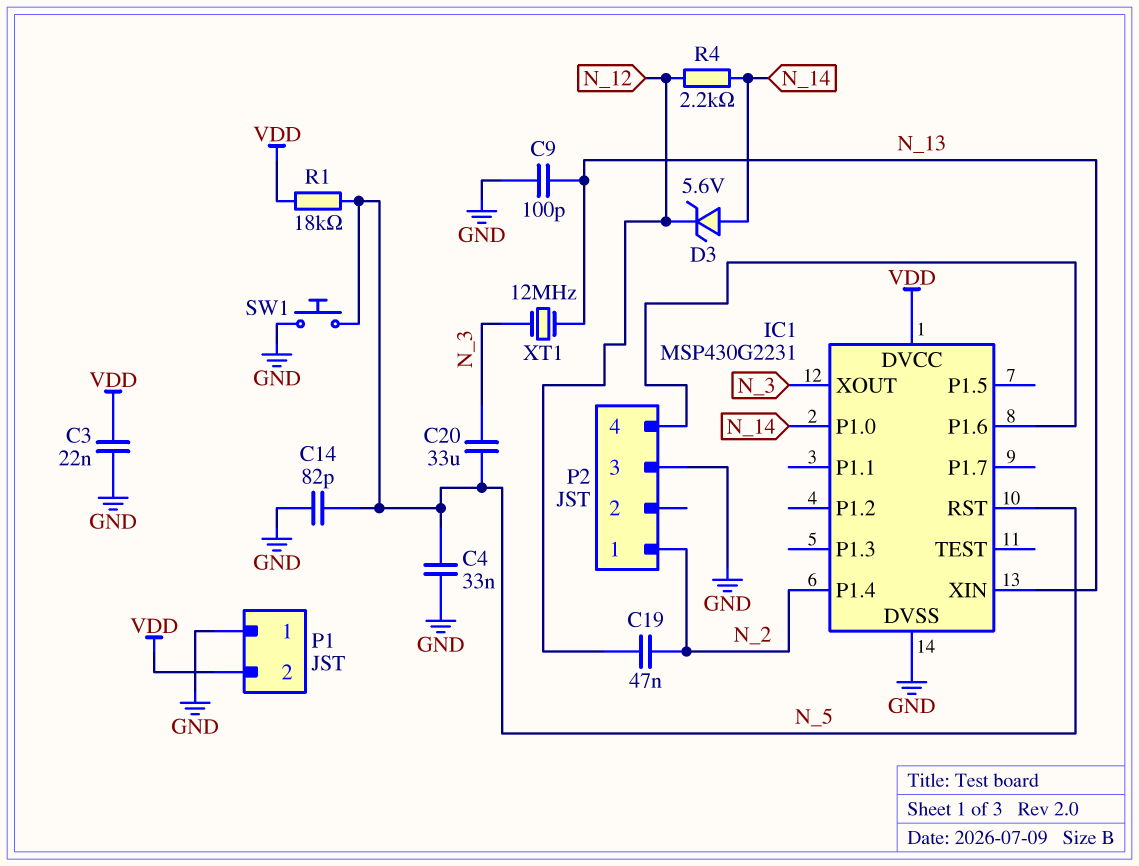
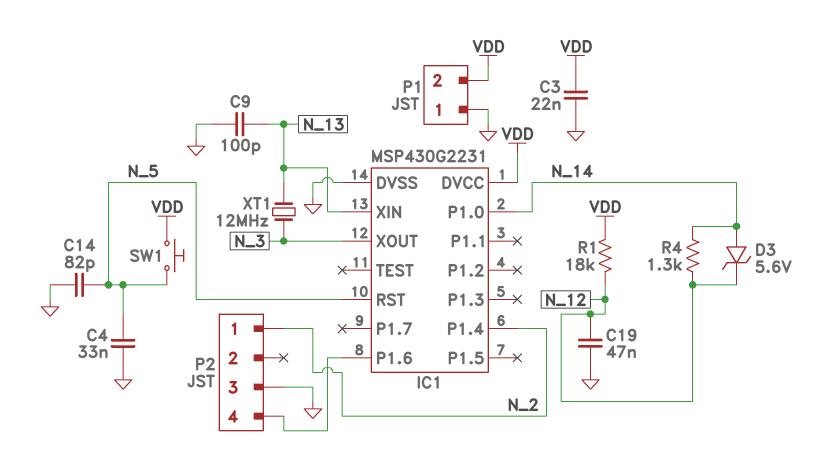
C19: 47nF (N_2, N_12) -> 47nF (GND, N_12)
C20: 33uF (N_3, N_5) -> none
R1: 18k (N_5, VDD) -> 18k (N_12, VDD)
R4: 2.2k (N_12, N_14) -> 1.3k (N_12, N_14)
SW1: button (GND, N_5) -> button (N_5, VDD)

